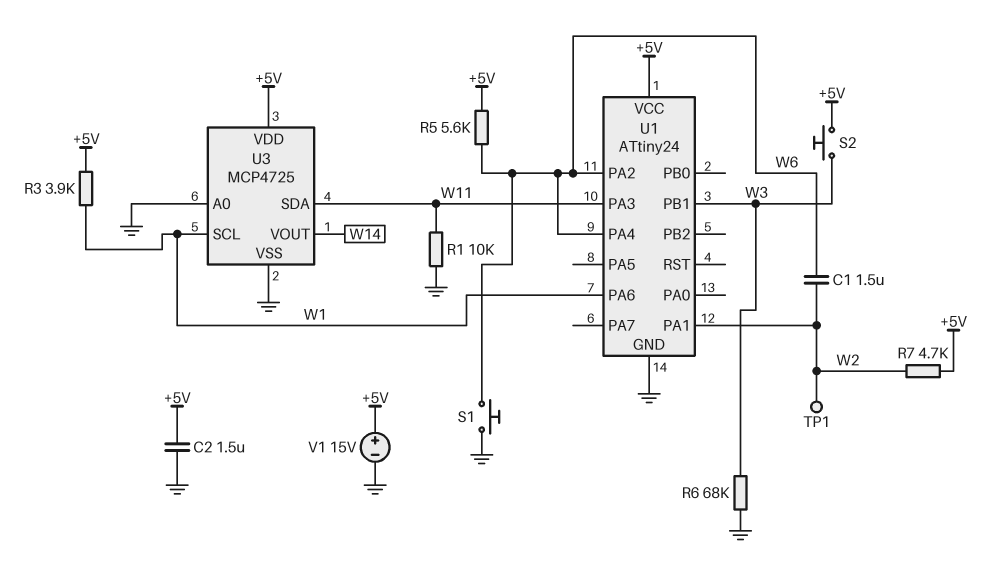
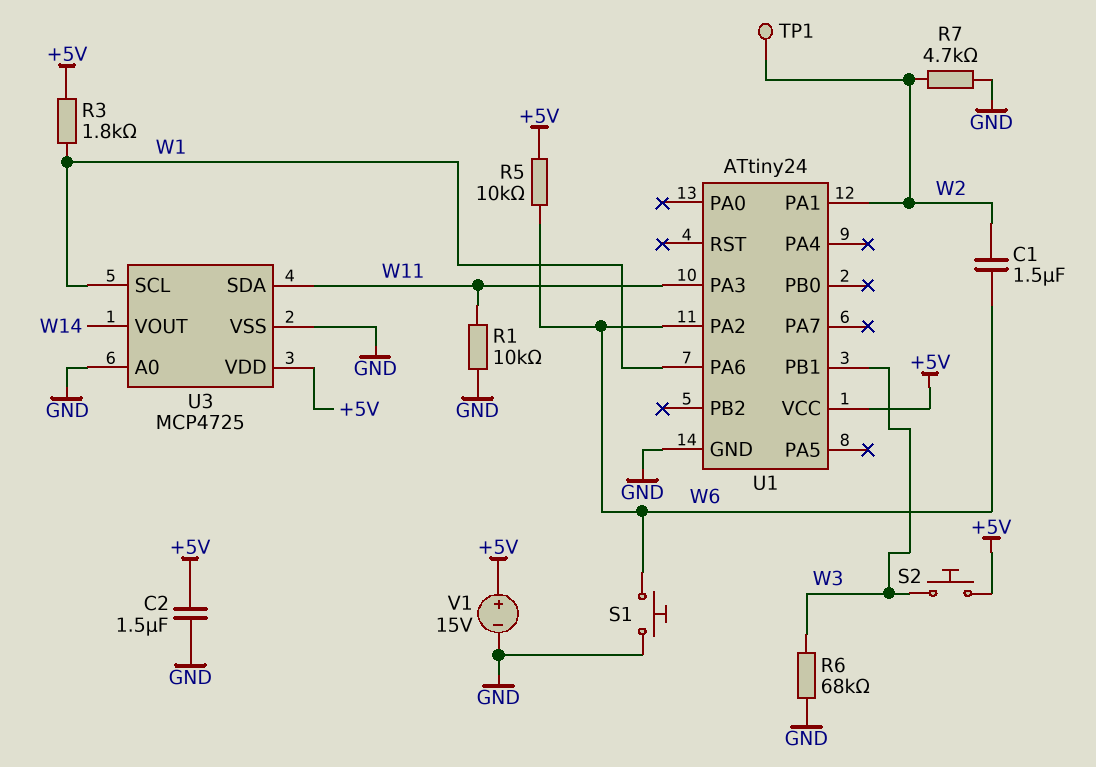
R3: 3.9k (+5V, W1) -> 1.8k (+5V, W1)
R5: 5.6k (+5V, W6) -> 10k (+5V, W6)
R7: 4.7k (+5V, W2) -> 4.7k (GND, W2)
U1 pin PA4: W6 -> none

